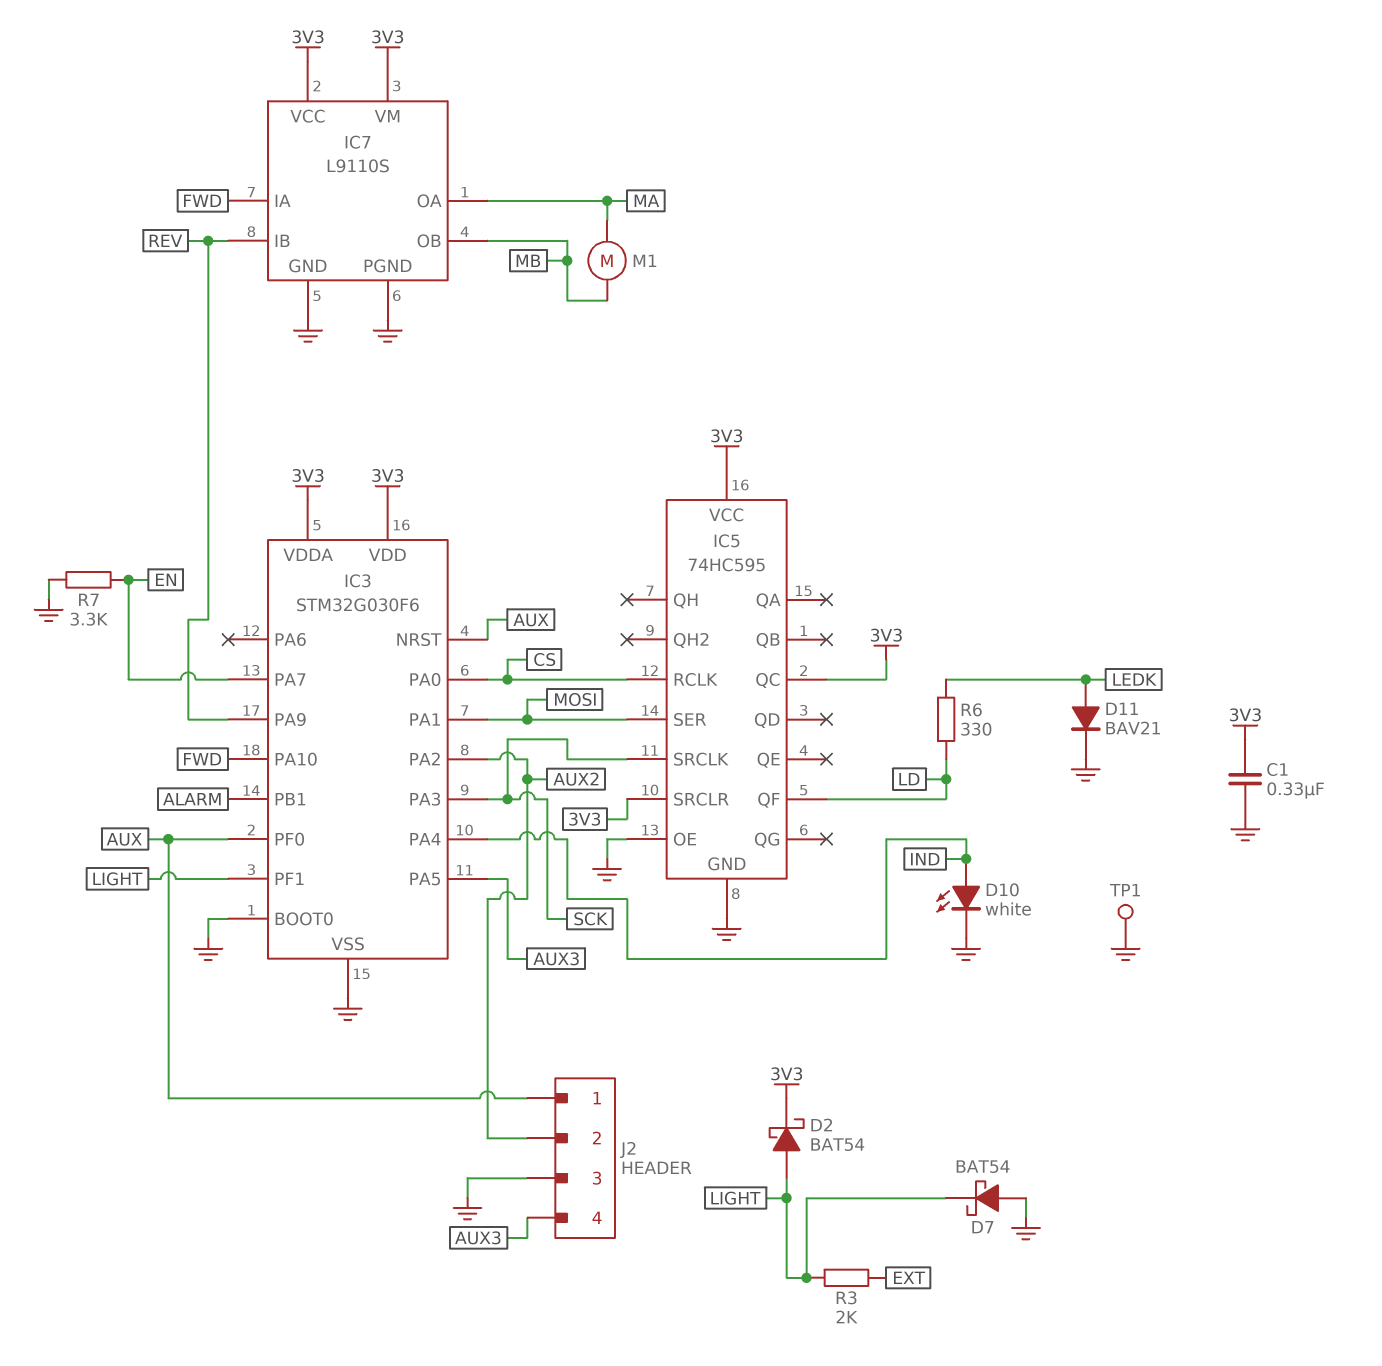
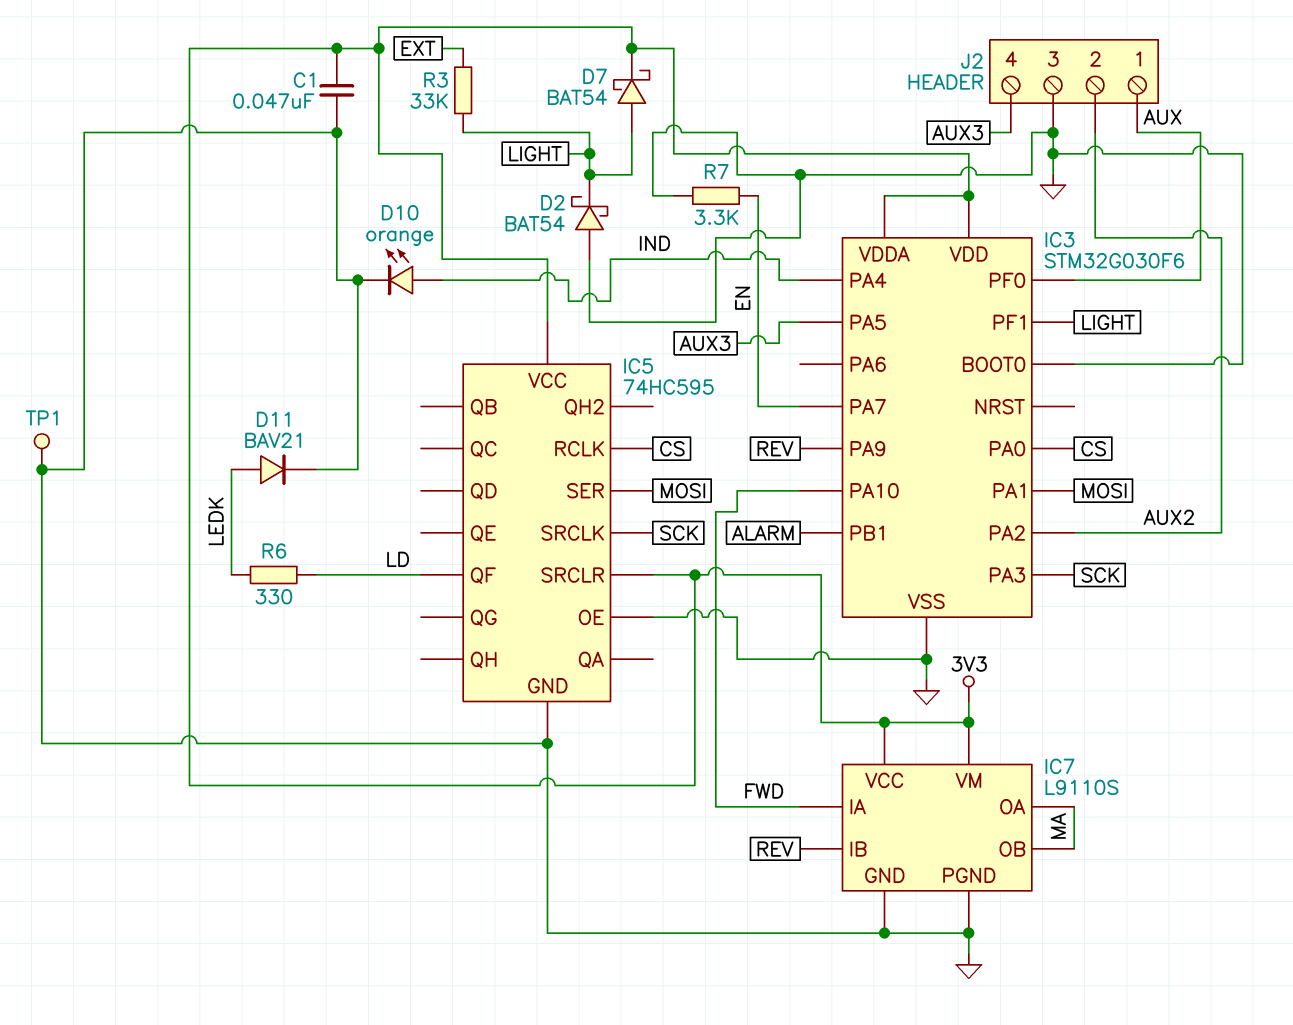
C1: 330nF (3V3, GND) -> 47nF (3V3, GND)
D2: schottky BAT54 (A LIGHT, K 3V3) -> schottky BAT54 (A GND, K LIGHT)
D7: schottky BAT54 (A GND, K LIGHT) -> schottky BAT54 (A LIGHT, K 3V3)
D10: LED white (A IND, K GND) -> LED orange (A IND, K GND)
IC3 pin NRST: AUX -> none
IC5 pin QC: 3V3 -> none
IC7 pin OB: MB -> MA
M1: motor (MA, MB) -> none
R3: 2k (EXT, LIGHT) -> 33k (EXT, LIGHT)

